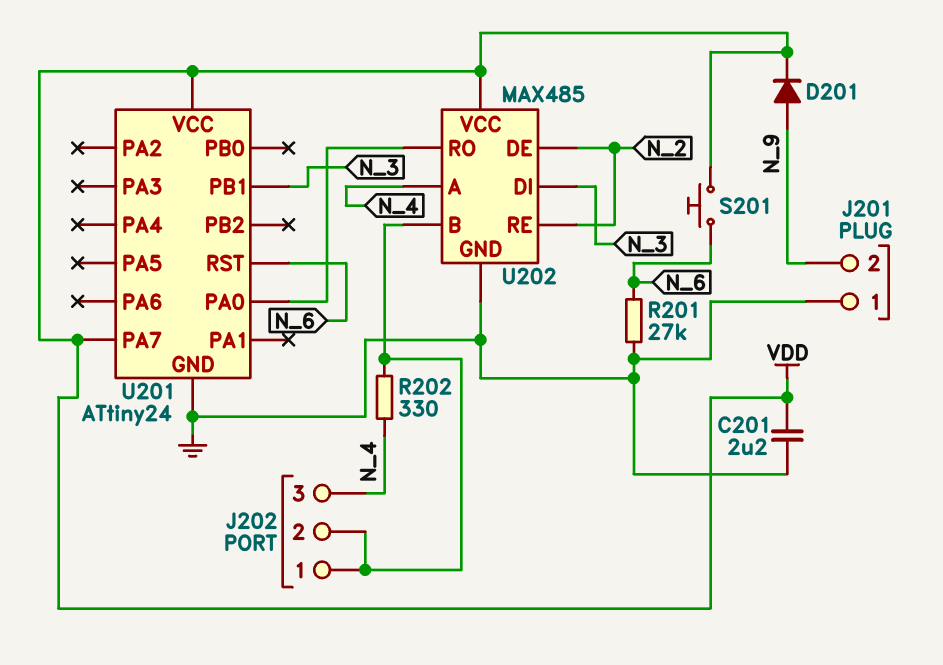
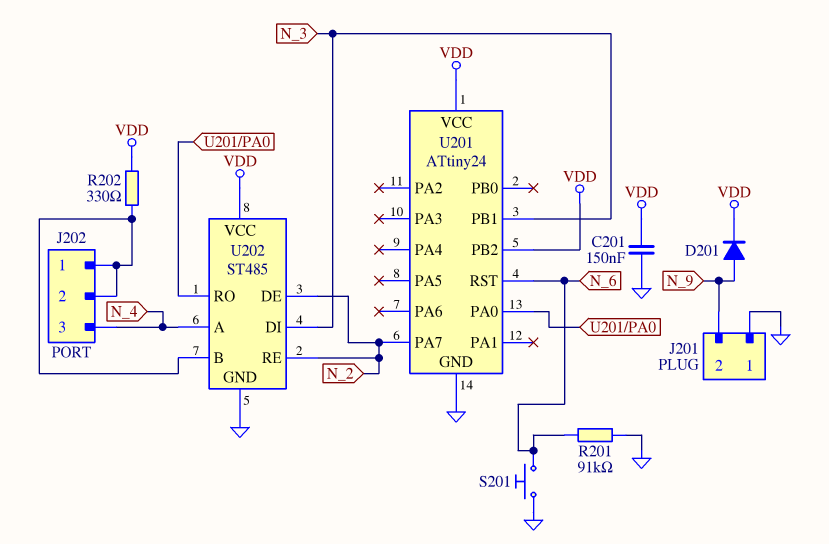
C201: 2.2uF (GND, VDD) -> 150nF (GND, VDD)
R201: 27k (GND, N_6) -> 91k (GND, N_6)
R202: 330 (J202/1, N_4) -> 330 (J202/1, VDD)
S201: button (N_6, VDD) -> button (GND, N_6)
U201 pin PA7: VDD -> N_2
U201 pin PB2: none -> VDD
U202: MAX485 -> ST485

